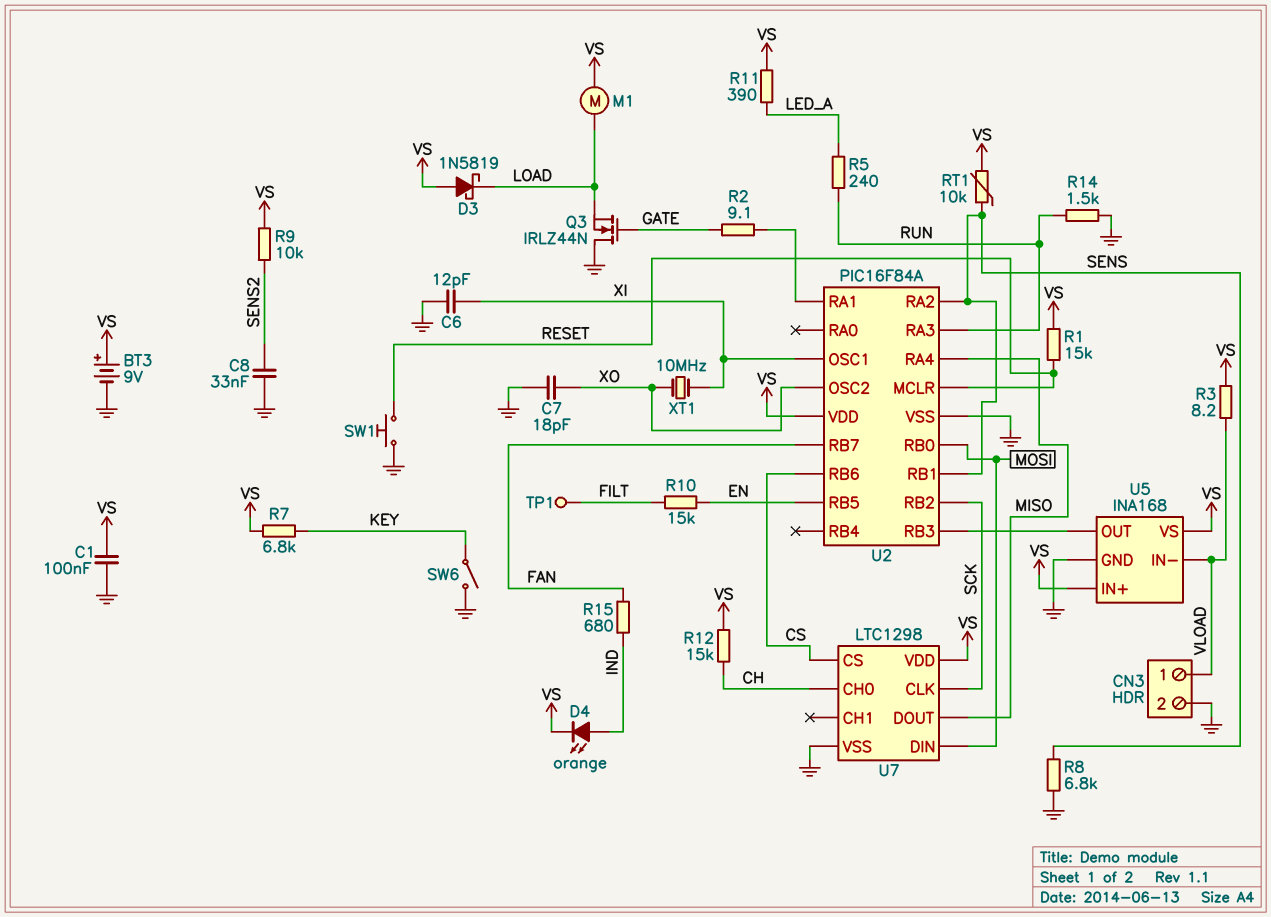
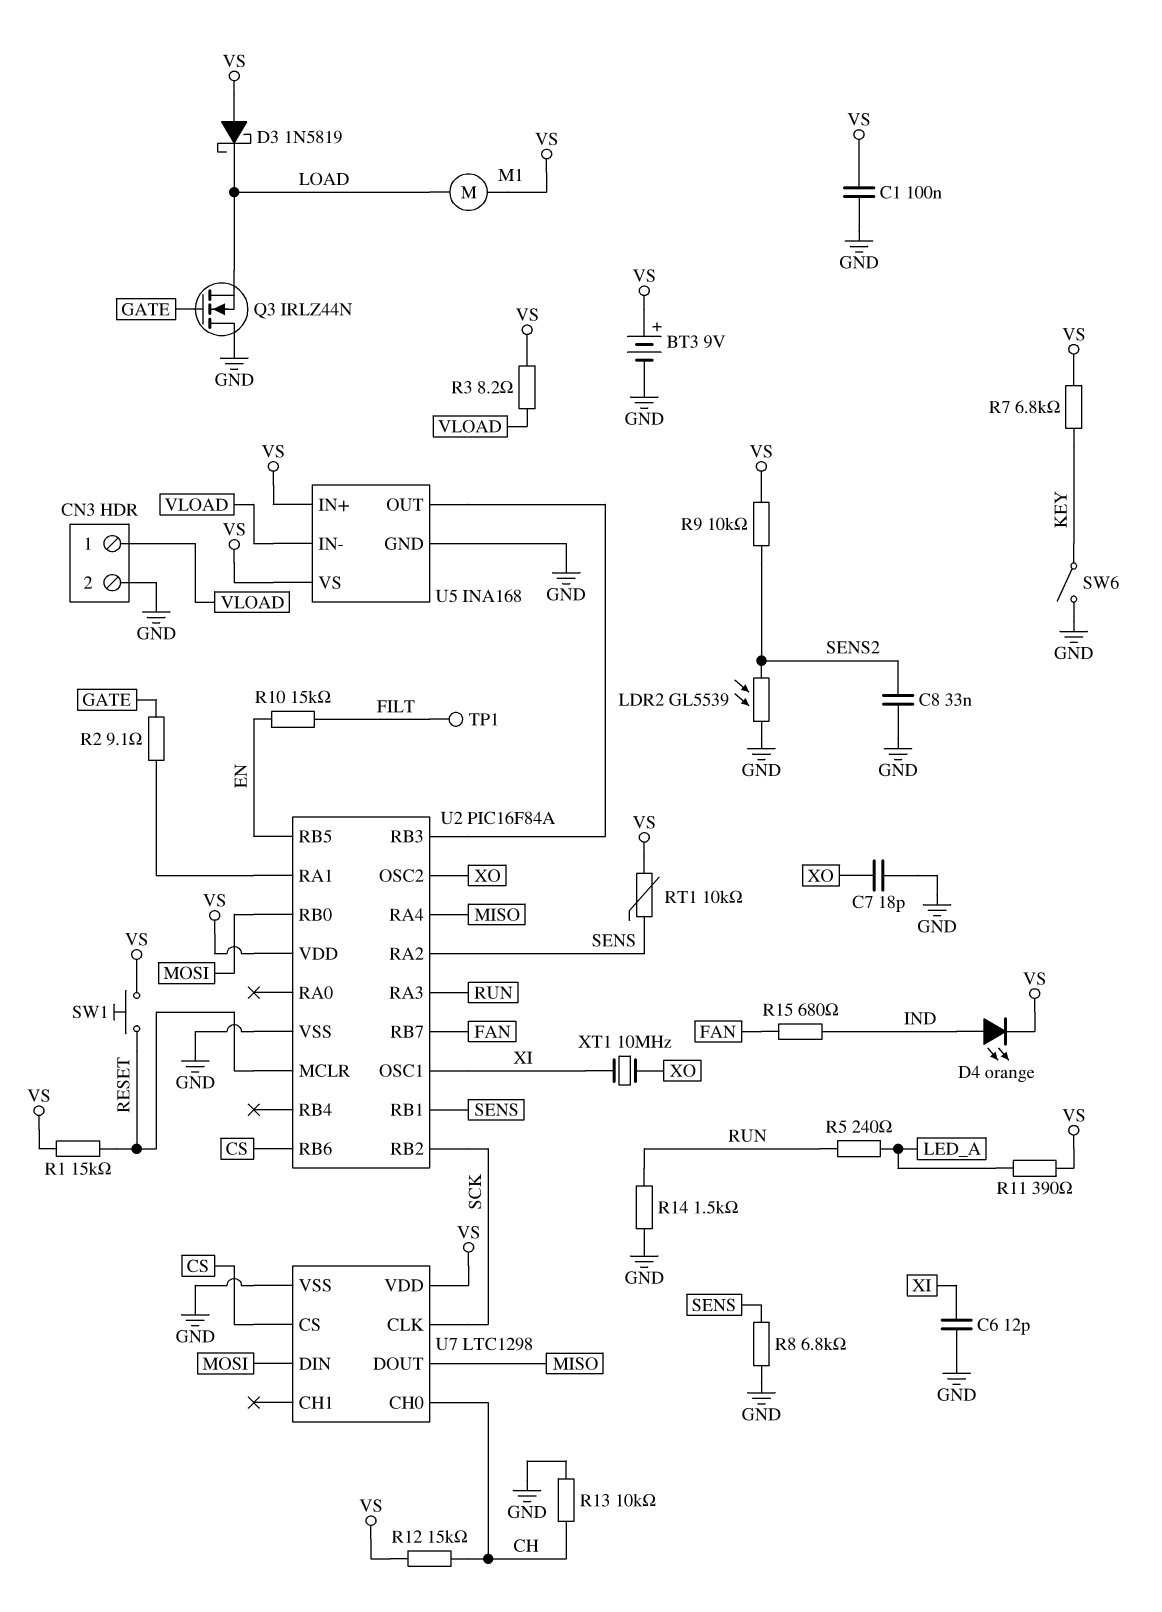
LDR2: none -> GL5539 (GND, SENS2)
R13: none -> 10k (CH, GND)
SW1: button (GND, RESET) -> button (RESET, VS)

